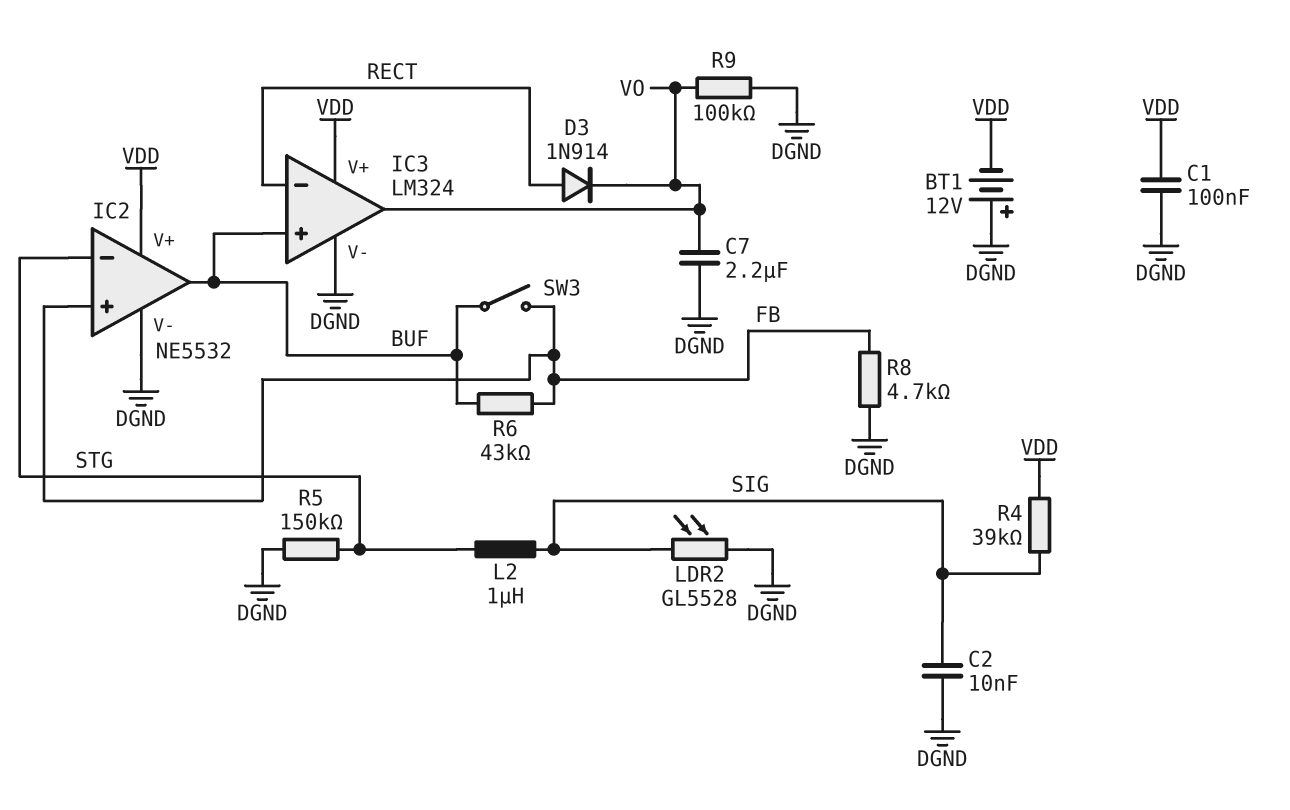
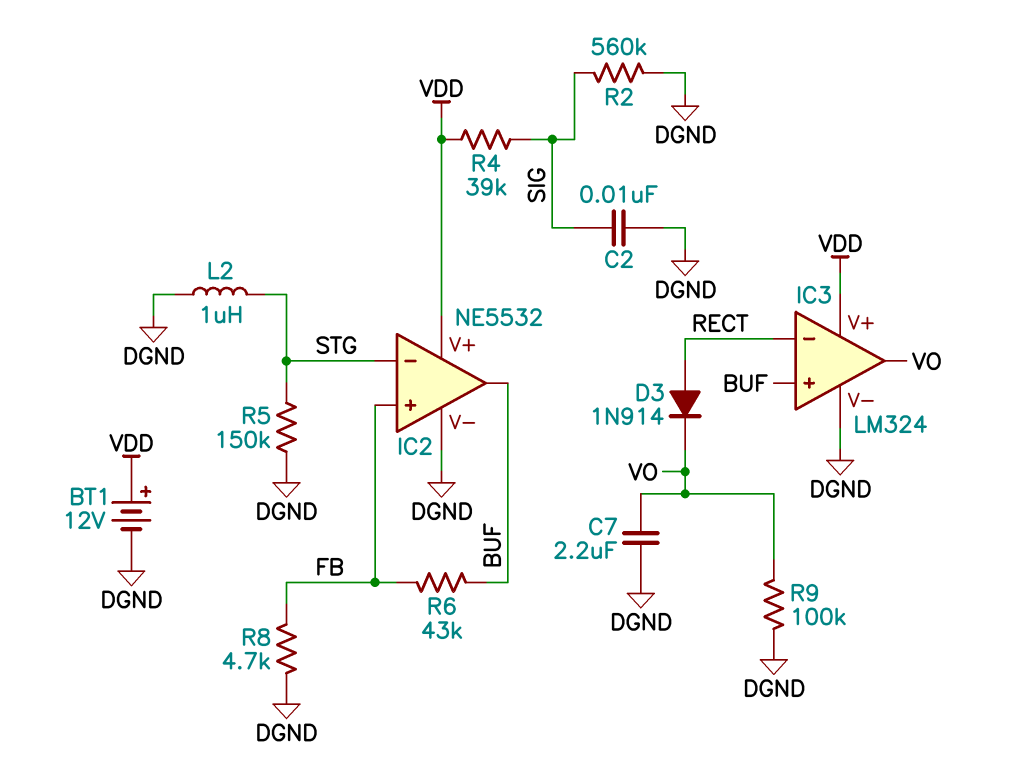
BT1: 12V (plus DGND, minus VDD) -> 12V (plus VDD, minus DGND)
C1: 100nF (DGND, VDD) -> none
L2: 1uH (SIG, STG) -> 1uH (DGND, STG)
LDR2: GL5528 (DGND, SIG) -> none
R2: none -> 560k (DGND, SIG)
SW3: switch (BUF, FB) -> none

